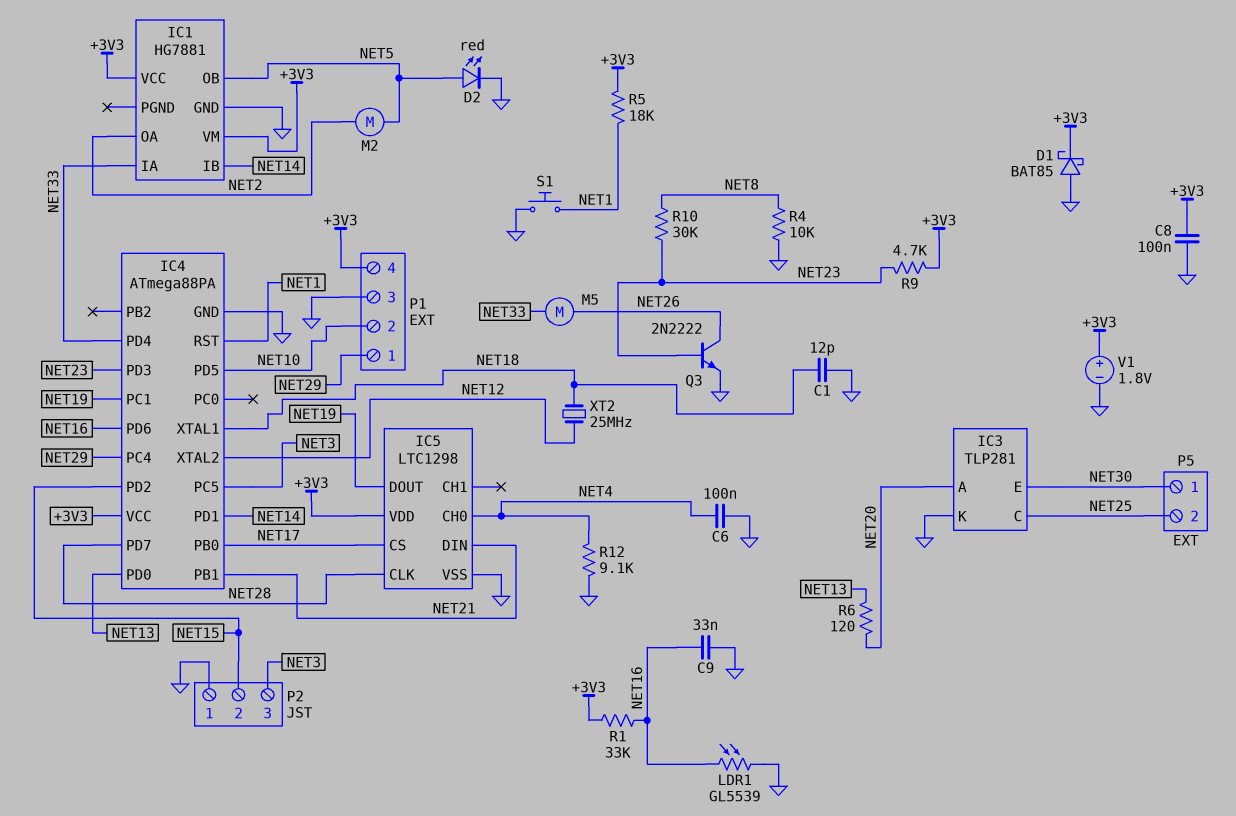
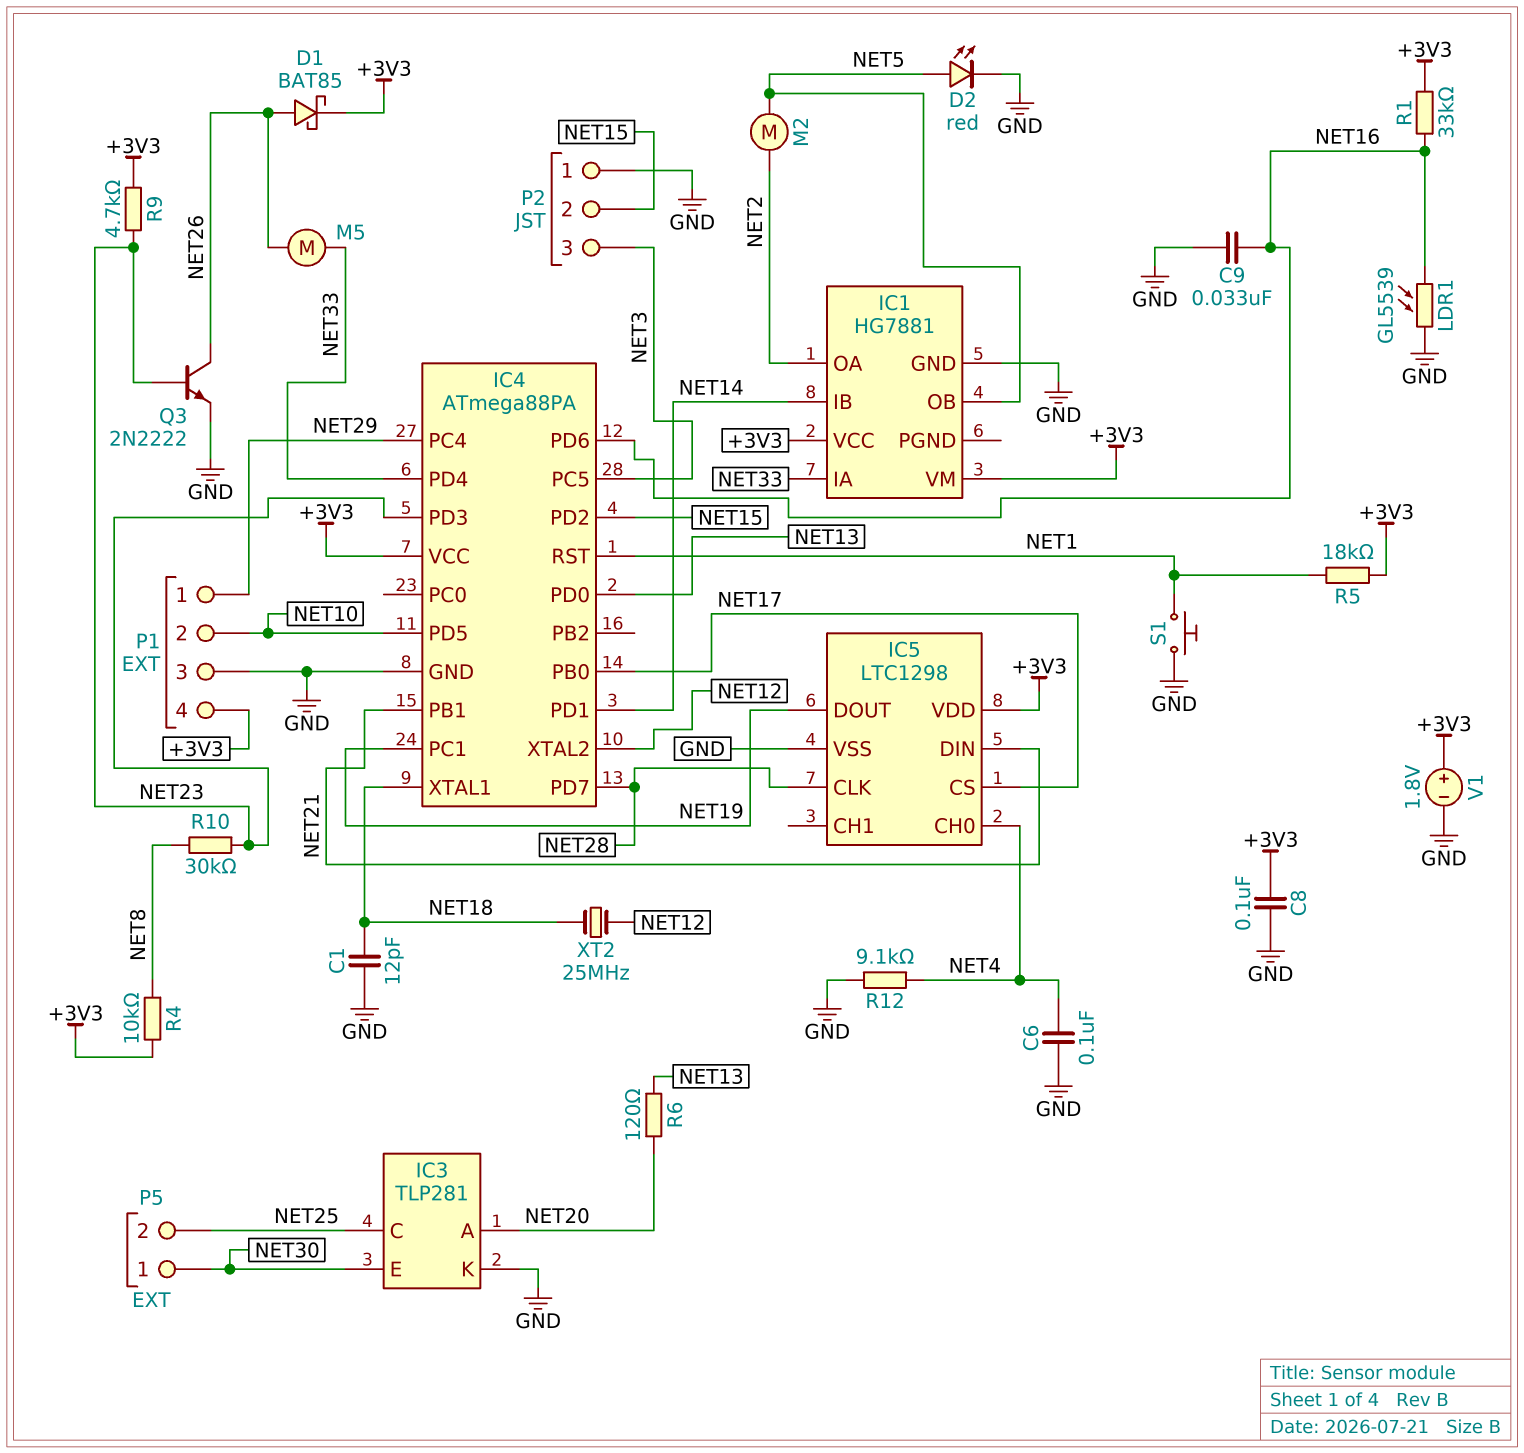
D1: schottky BAT85 (A GND, K +3V3) -> schottky BAT85 (A NET26, K +3V3)
R4: 10k (GND, NET8) -> 10k (+3V3, NET8)

